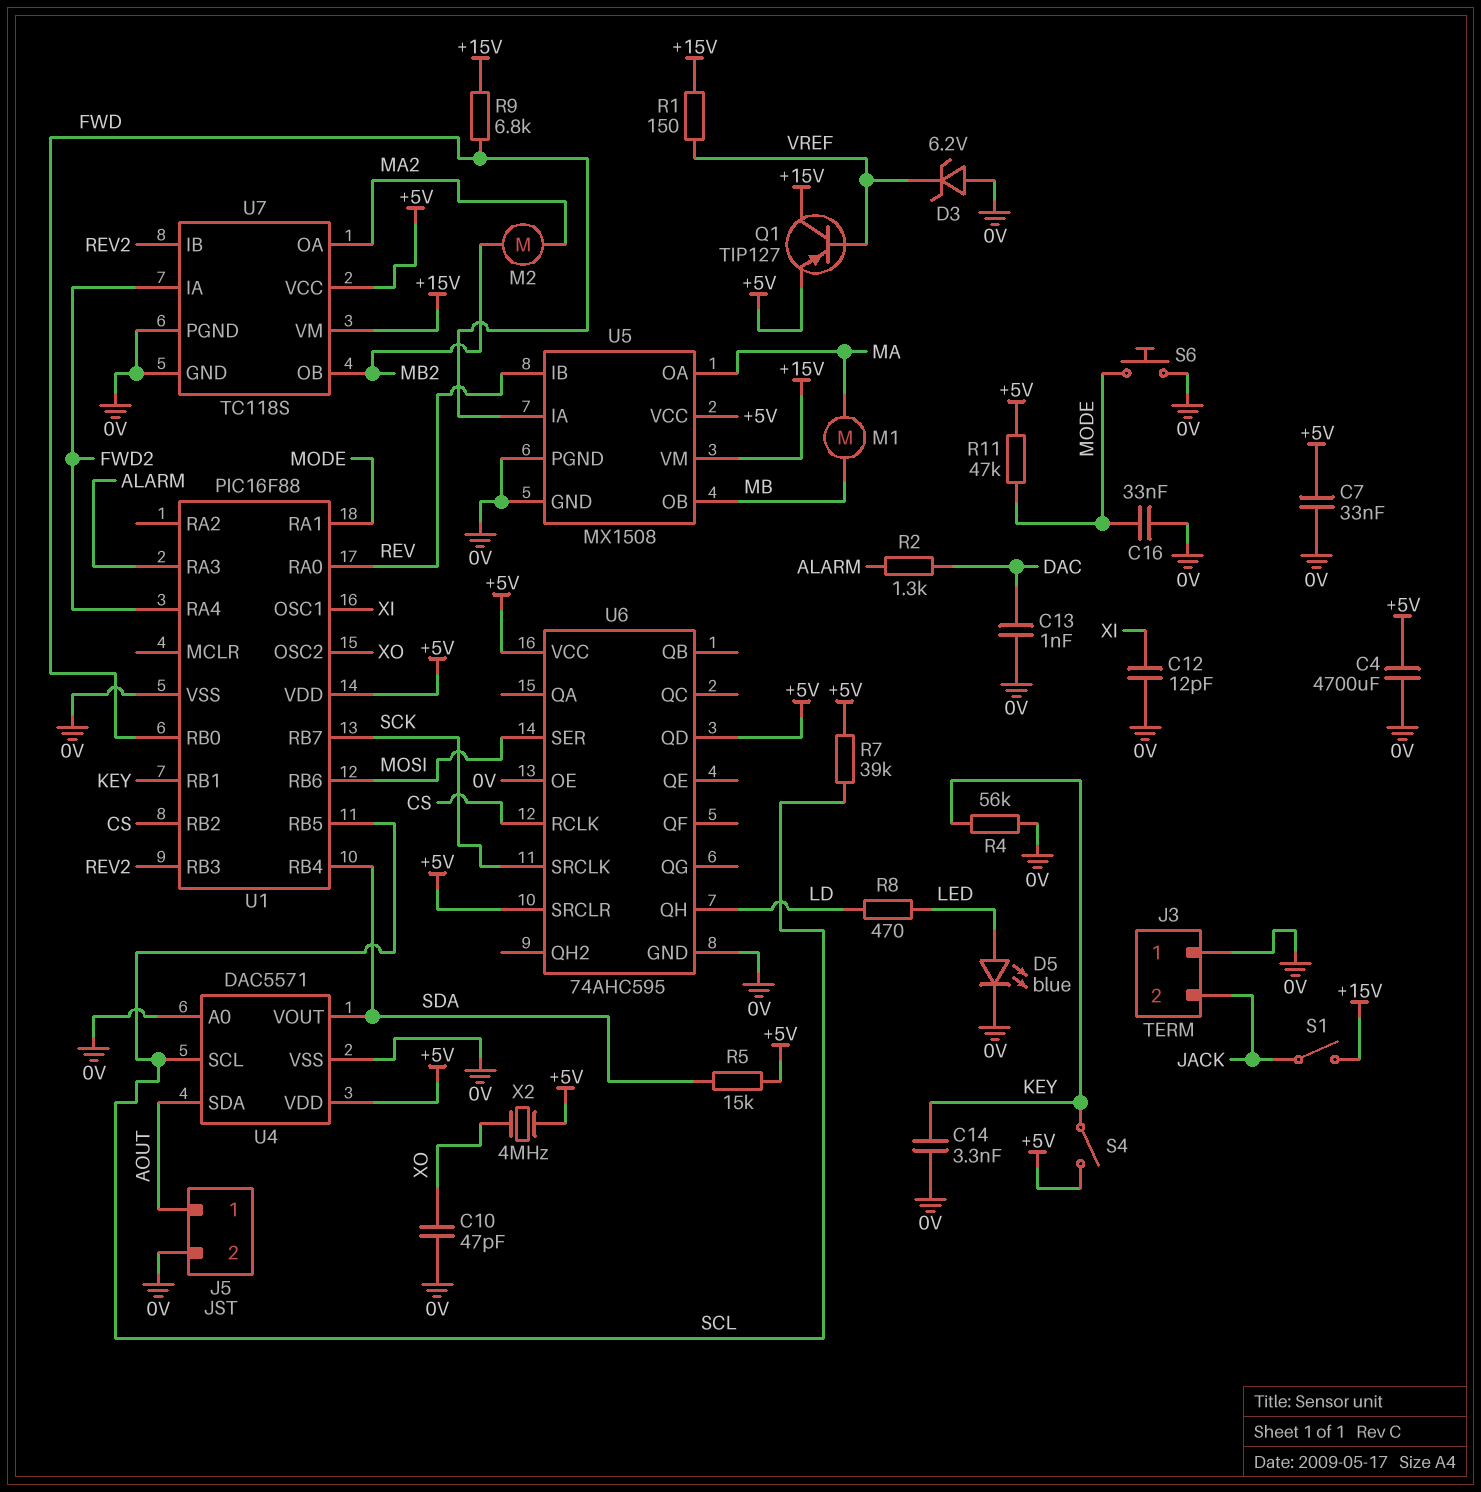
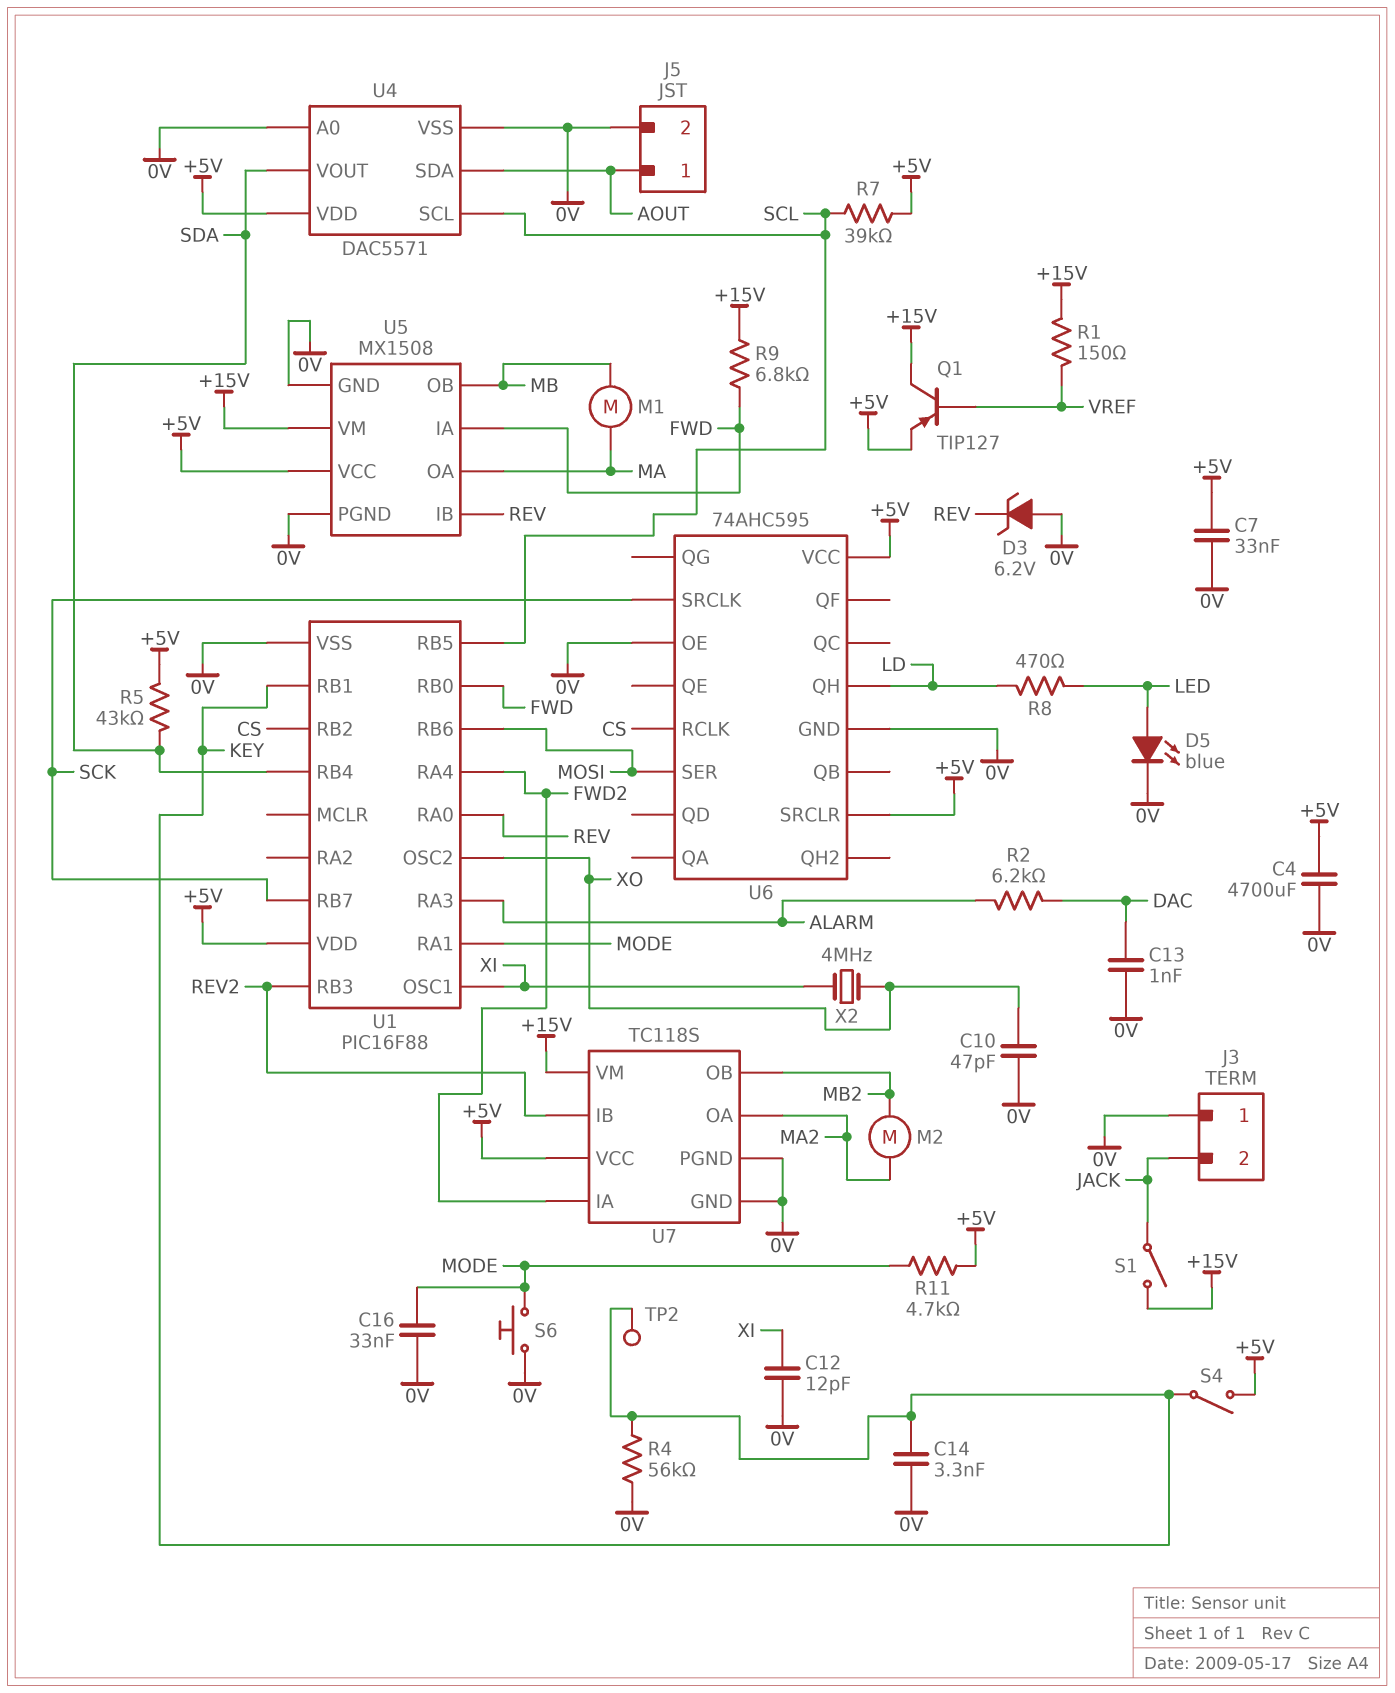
D3: zener 6.2V (A 0V, K VREF) -> zener 6.2V (A 0V, K REV)
R2: 1.3k (ALARM, DAC) -> 6.2k (ALARM, DAC)
R5: 15k (+5V, SDA) -> 43k (+5V, SDA)
R11: 47k (+5V, MODE) -> 4.7k (+5V, MODE)
TP2: none -> test point (KEY)
U6 pin QD: +5V -> none
X2: 4MHz (+5V, XO) -> 4MHz (XI, XO)

